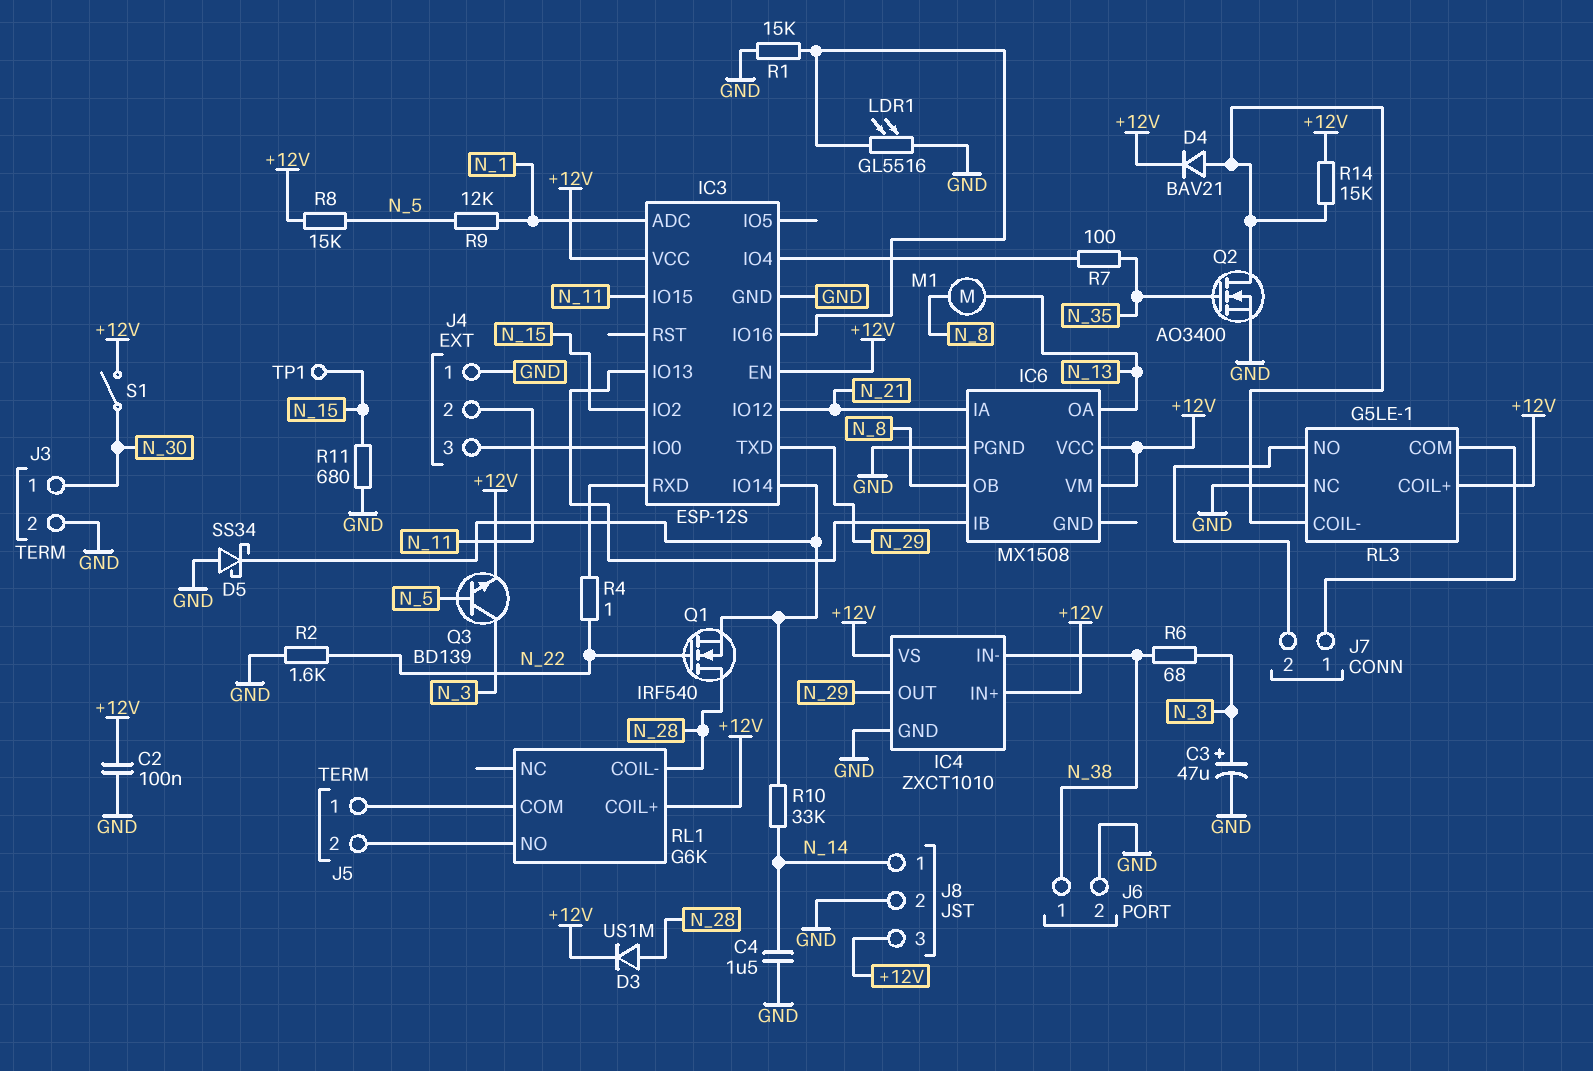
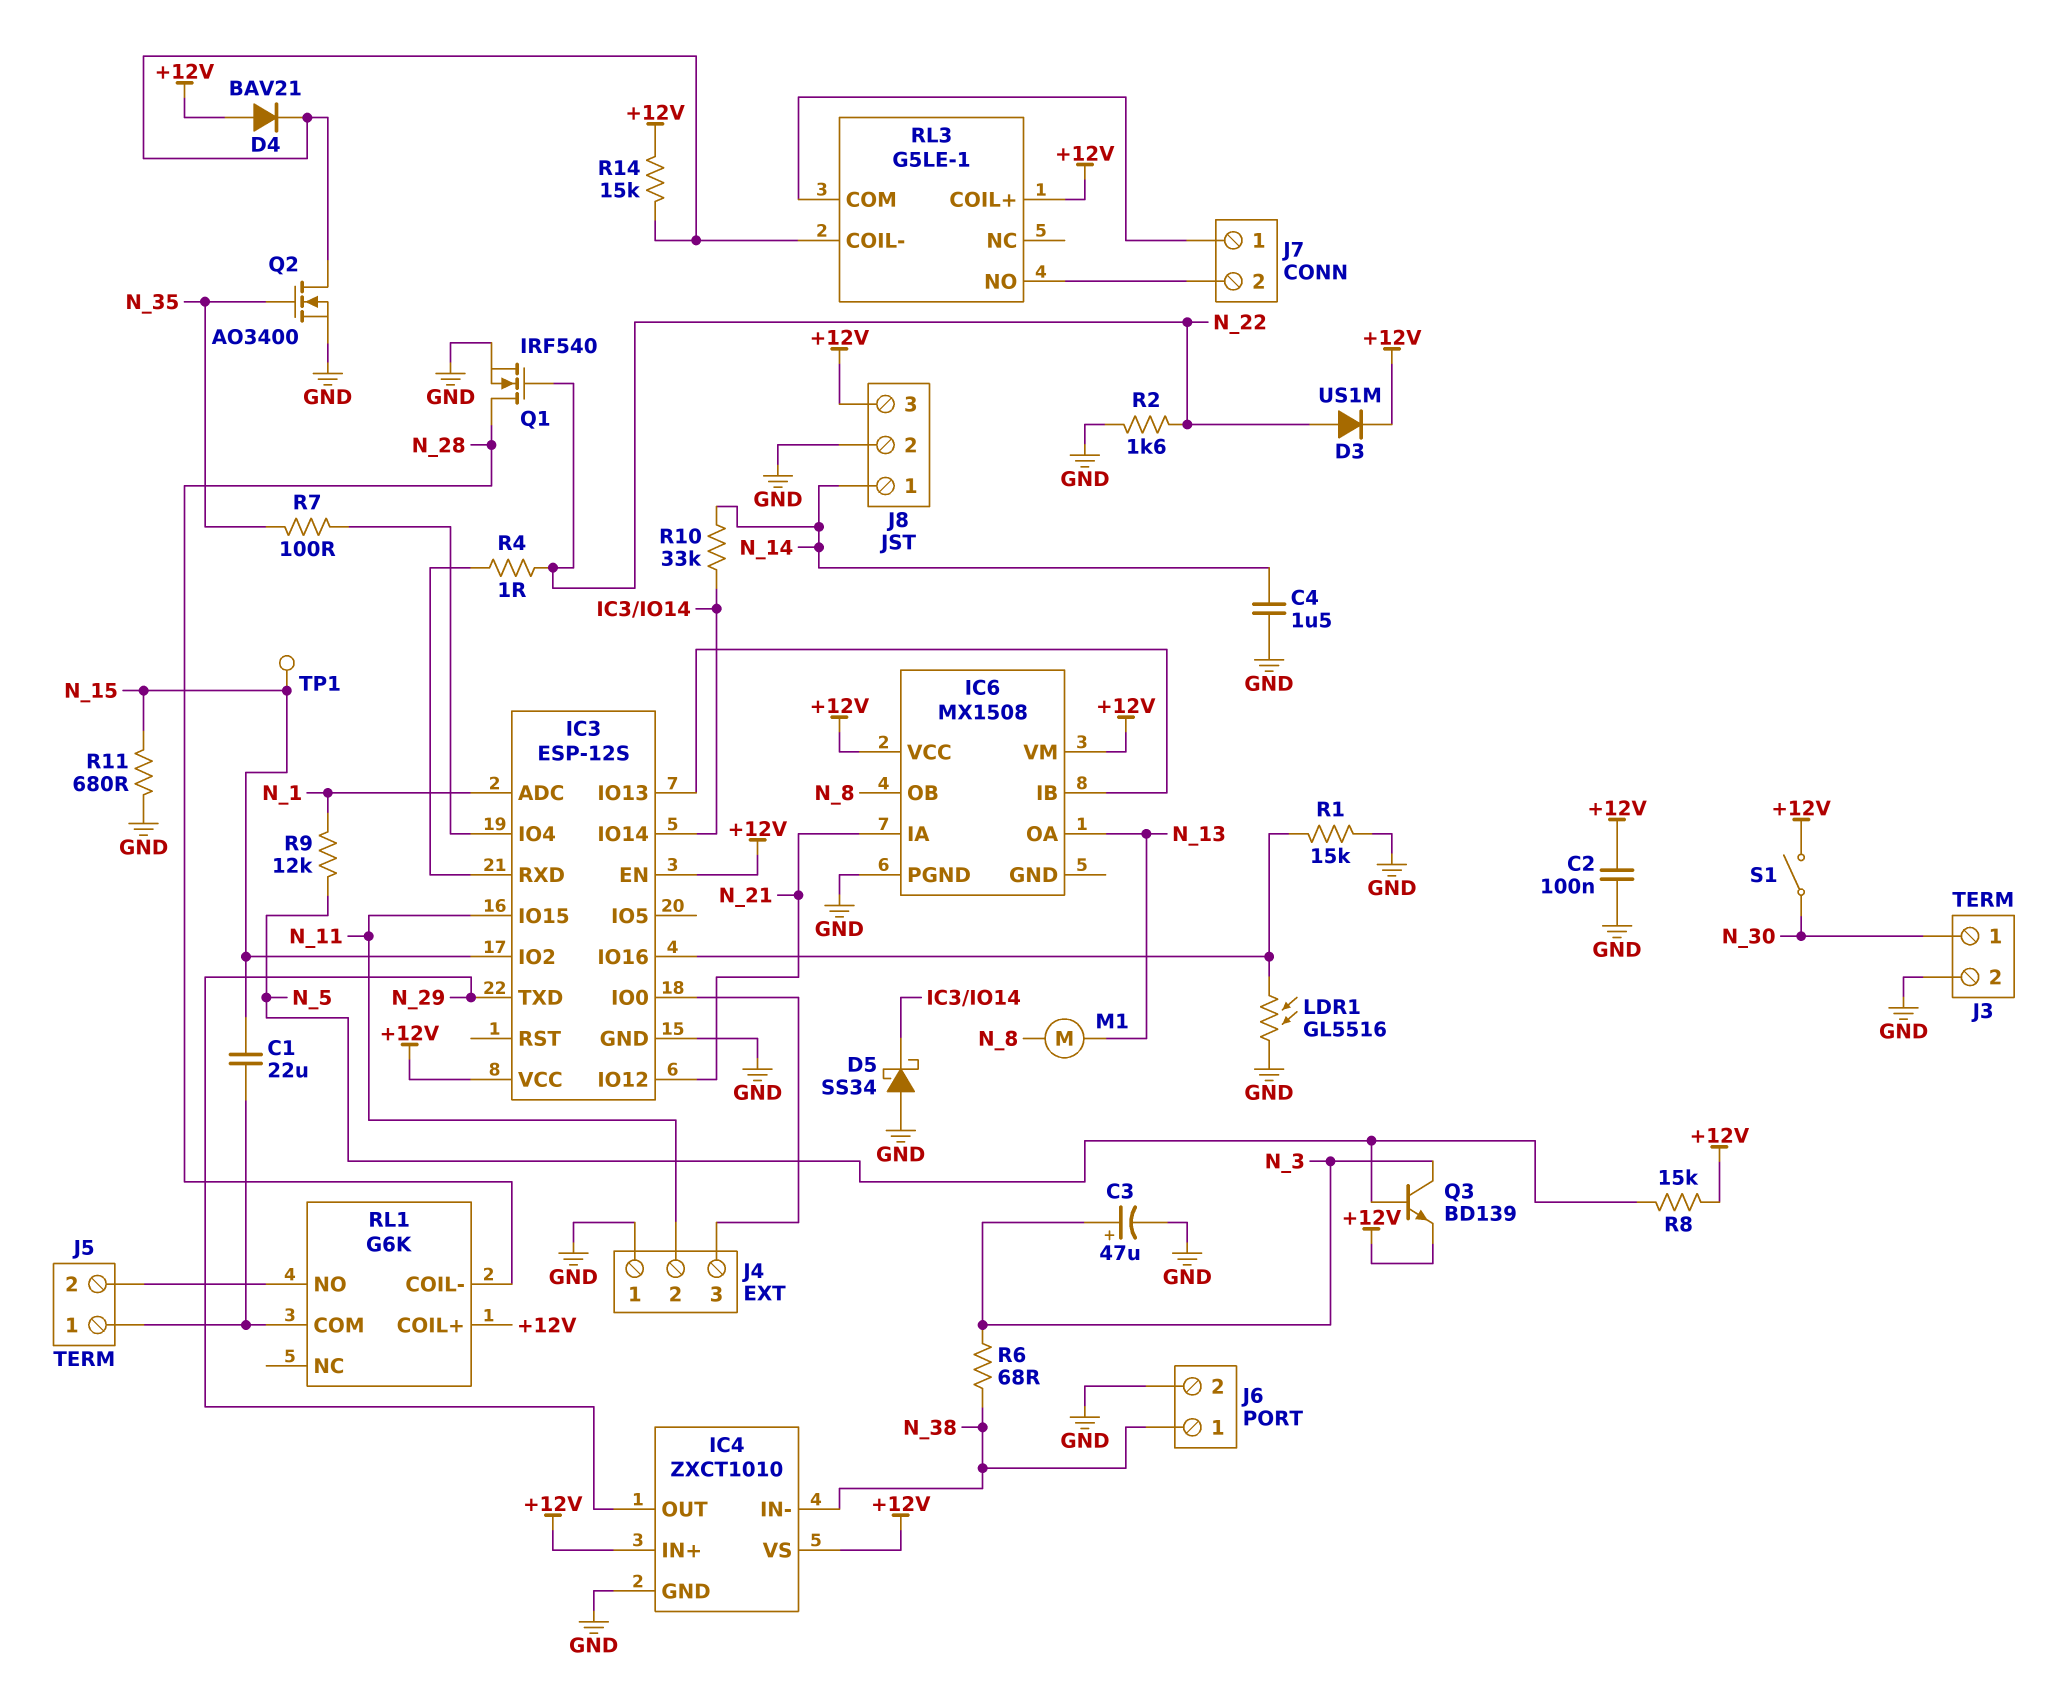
C1: none -> 22uF (J5/1, N_15)
D3: diode US1M (A N_28, K +12V) -> diode US1M (A N_22, K +12V)
D4: diode BAV21 (A RL3/COIL-, K +12V) -> diode BAV21 (A +12V, K RL3/COIL-)
Q1: NMOS IRF540 (G N_22, D N_28, S IC3/IO14) -> NMOS IRF540 (G N_22, D N_28, S GND)
RL3 pin NC: GND -> none

